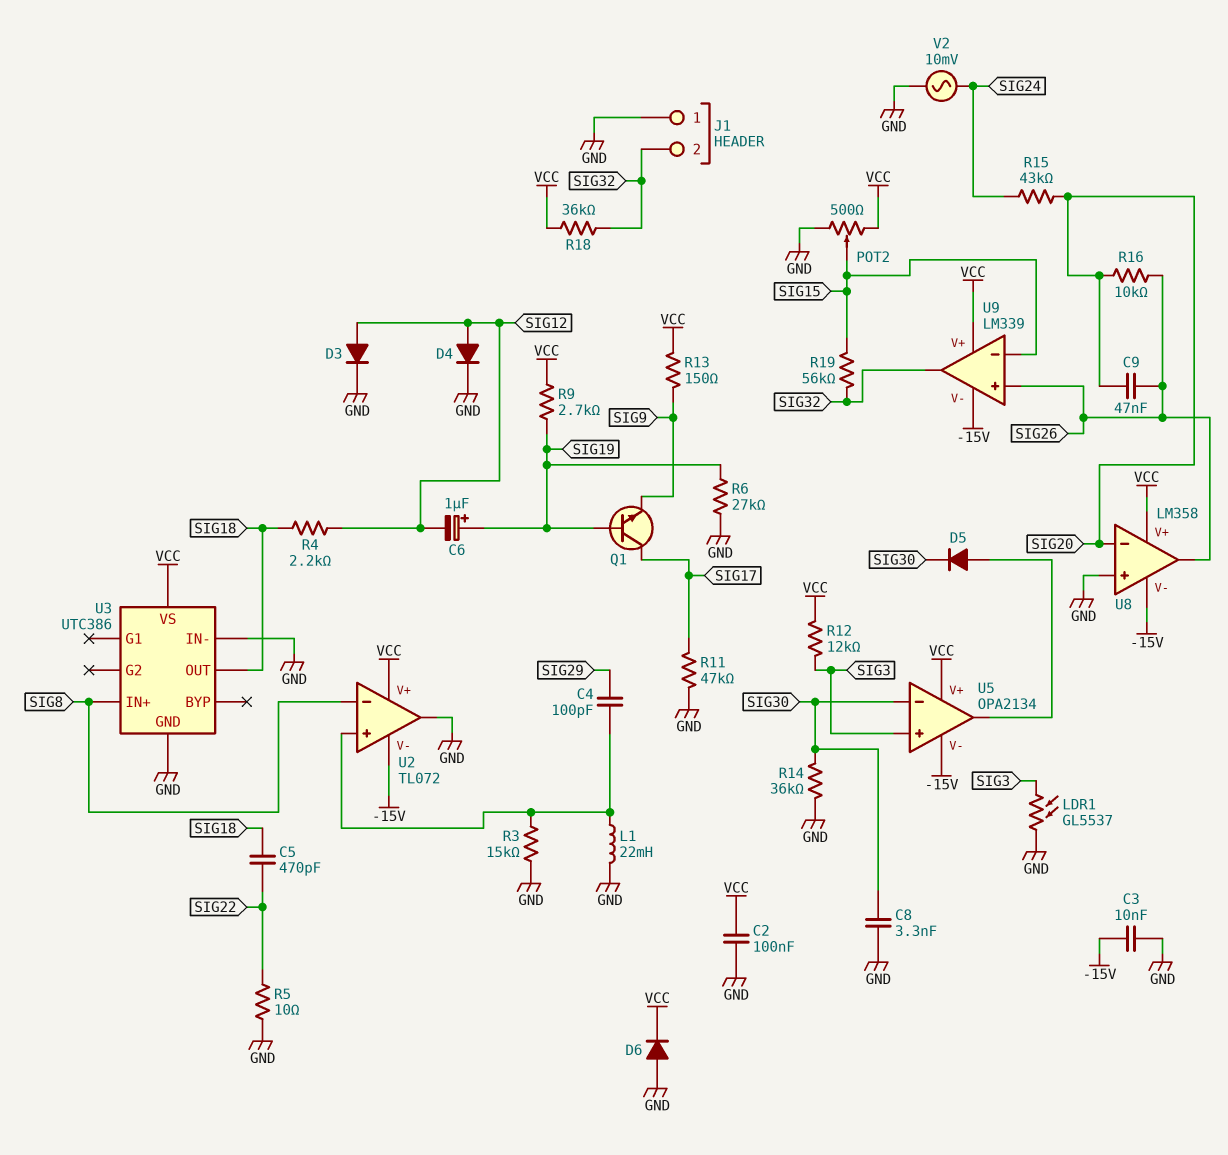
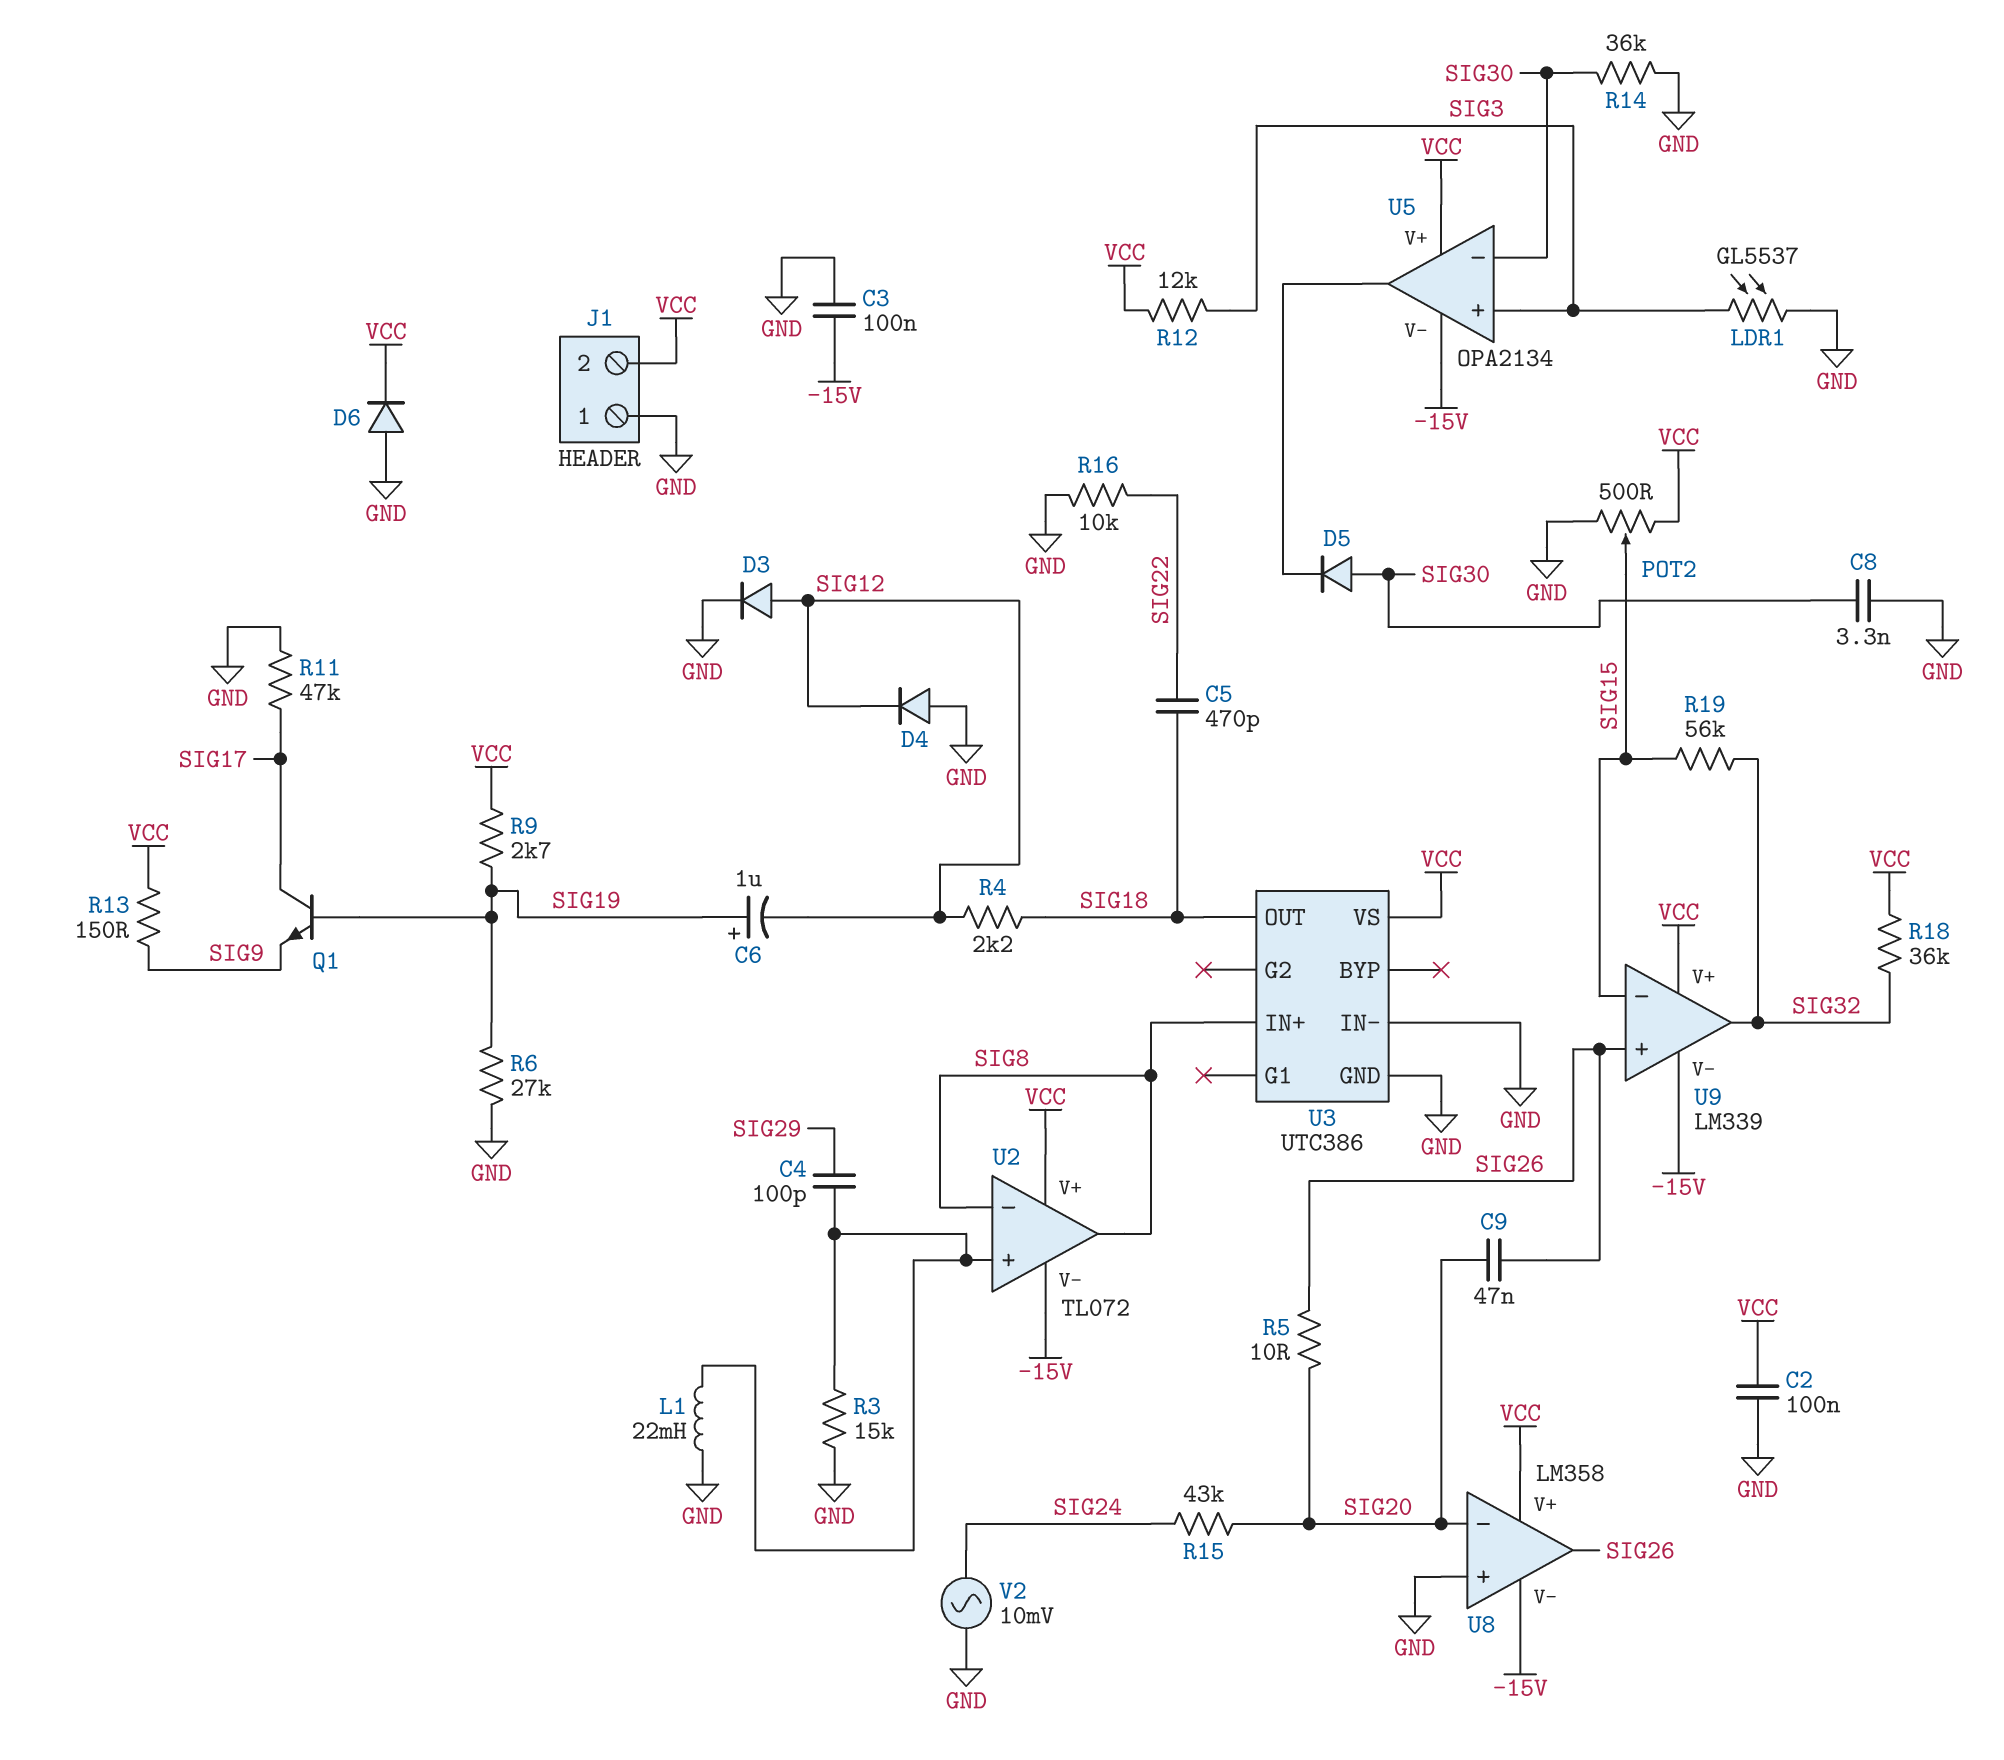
C3: 10nF (-15V, GND) -> 100nF (-15V, GND)
D4: diode (A SIG12, K GND) -> diode (A GND, K SIG12)
D5: diode (A U5/out, K SIG30) -> diode (A SIG30, K U5/out)
J1 pin 2: SIG32 -> VCC
R5: 10 (GND, SIG22) -> 10 (SIG20, SIG26)
R16: 10k (SIG20, SIG26) -> 10k (GND, SIG22)
U2 pin out: GND -> SIG8

